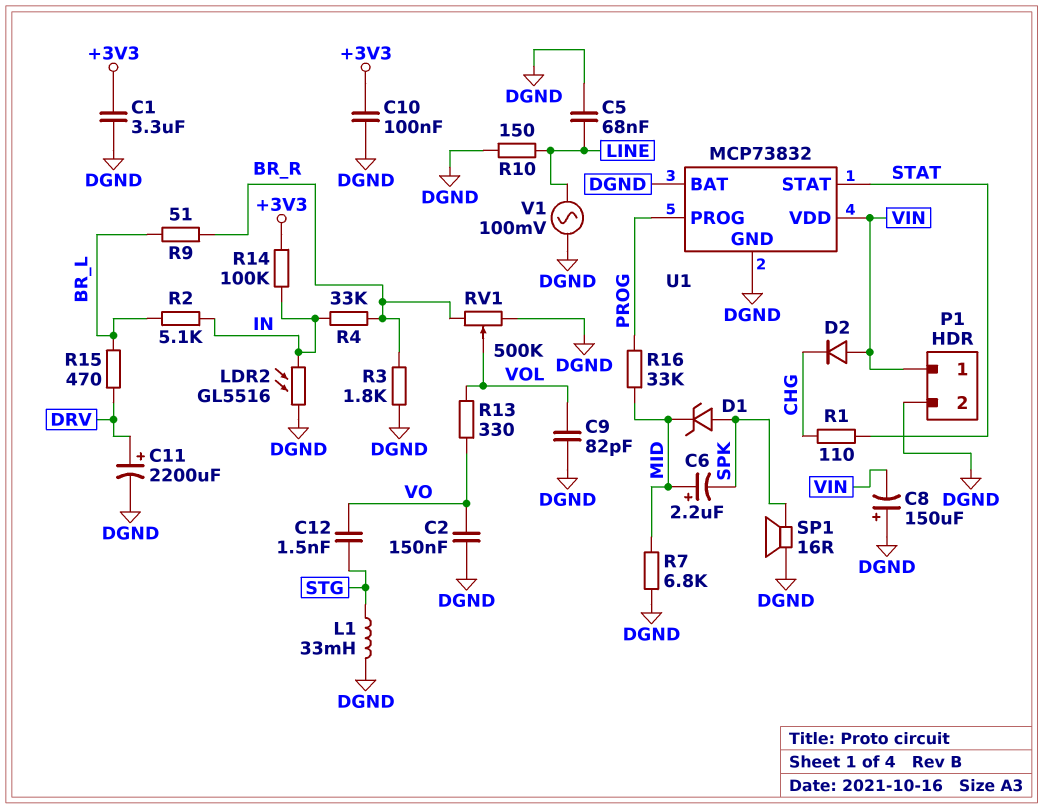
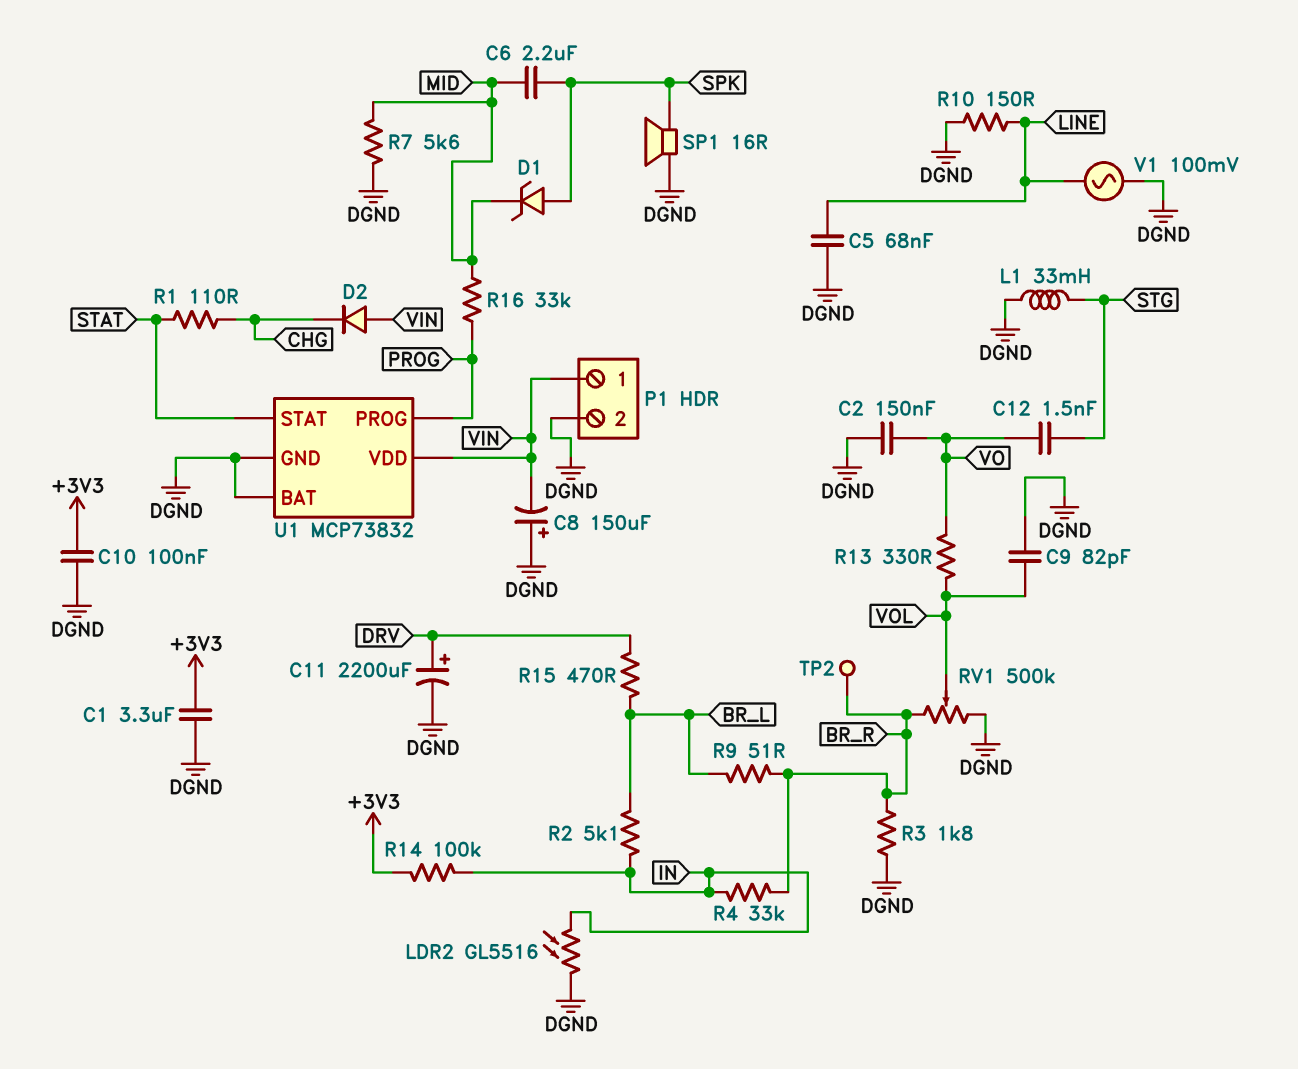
C6: 2.2uF (plus MID, minus SPK) -> 2.2uF (MID, SPK)
R7: 6.8k (DGND, MID) -> 5.6k (DGND, MID)
TP2: none -> test point (BR_R)

